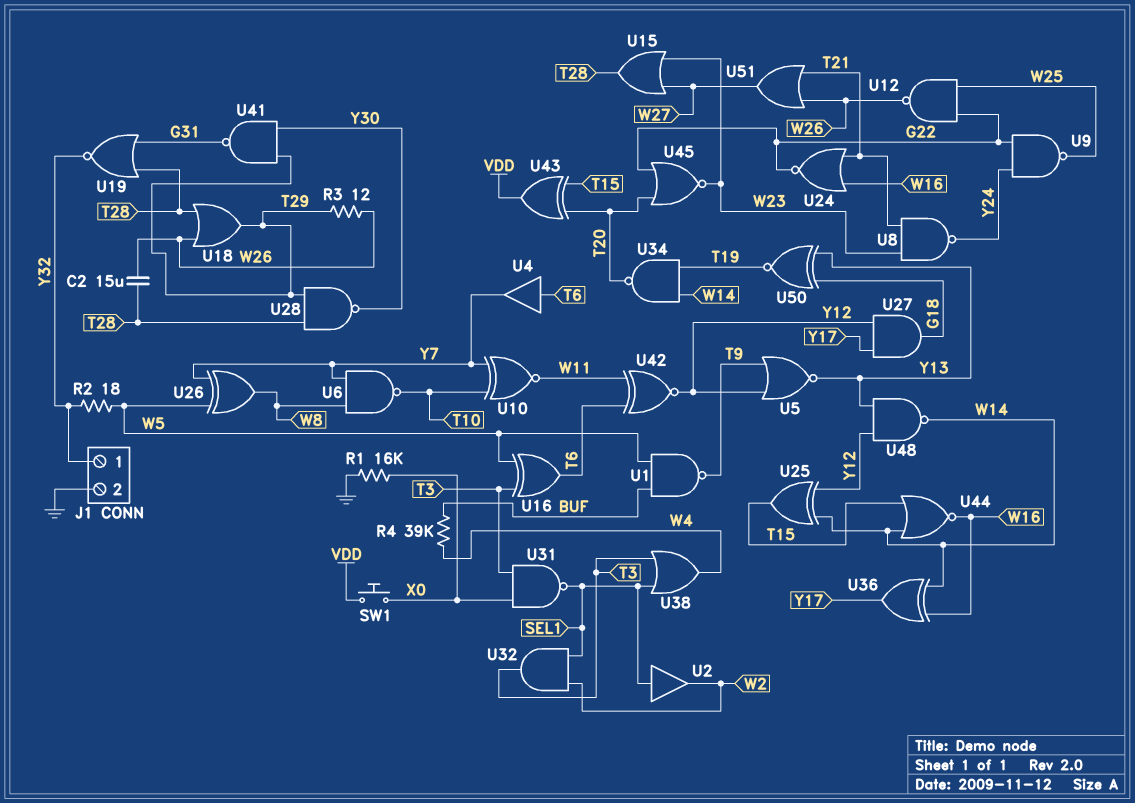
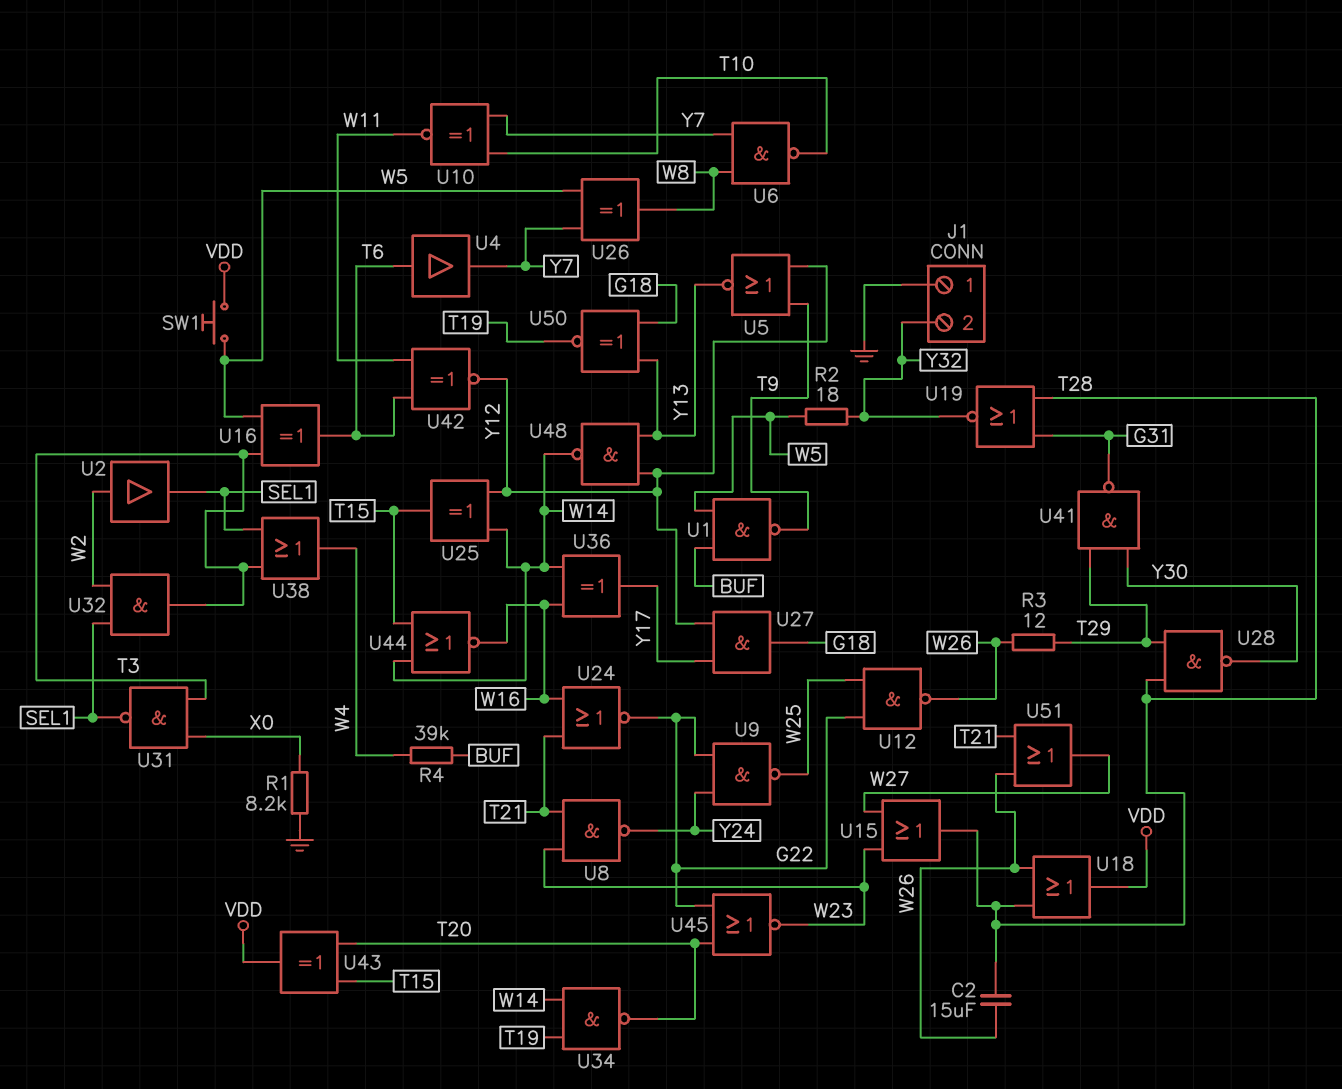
J1 pin 1: Y32 -> GND
J1 pin 2: GND -> Y32
R1: 16k (GND, X0) -> 8.2k (GND, X0)
SW1: button (VDD, X0) -> button (VDD, W5)
U2: buffer (in SEL1, out W2) -> buffer (in W2, out SEL1)
U18: OR (in T28, in W26, out T29) -> OR (in T28, in W26, out VDD)

